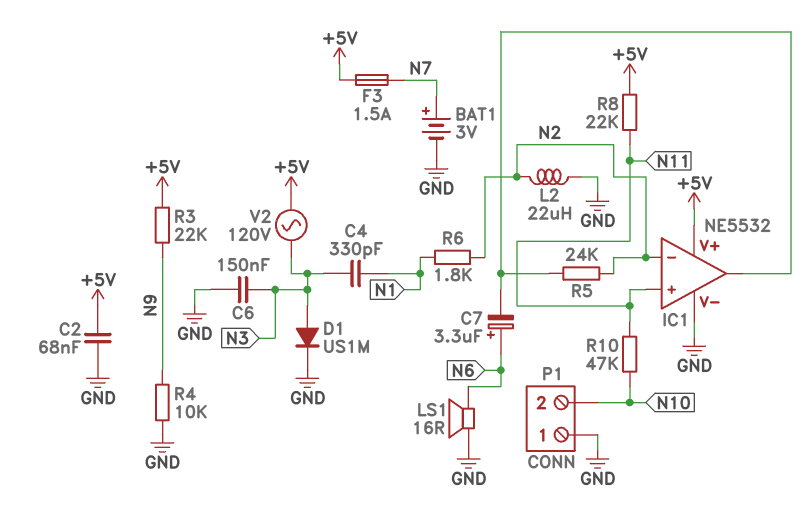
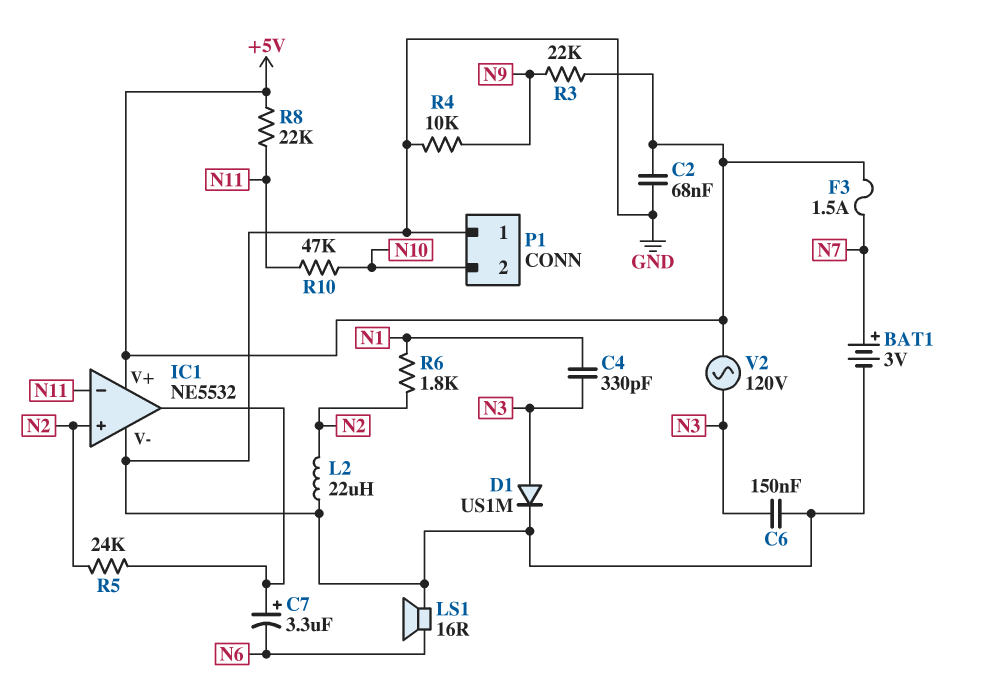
C7: 3.3uF (plus N6, minus IC1/out) -> 3.3uF (plus IC1/out, minus N6)
IC1 pin in+: N11 -> N2
IC1 pin in-: N2 -> N11

